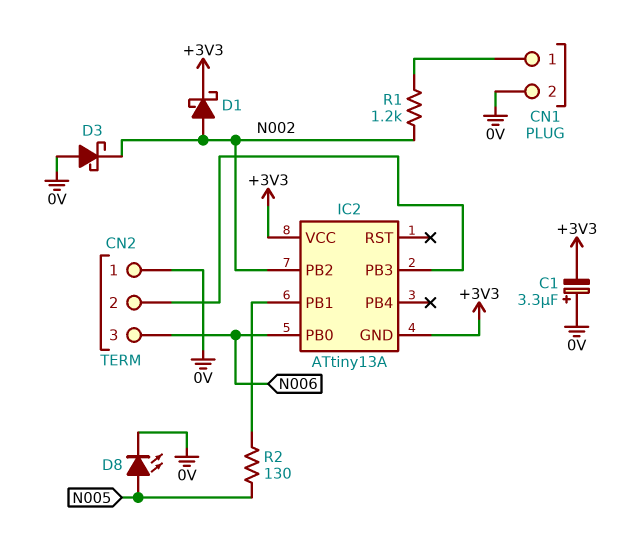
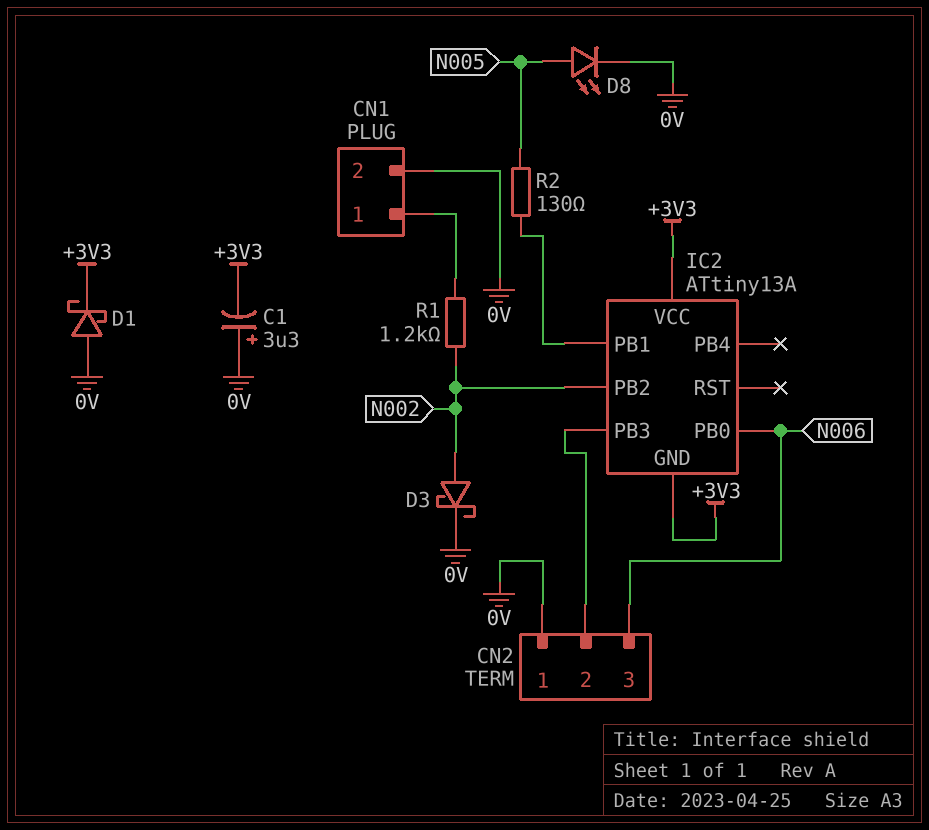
D1: schottky (A N002, K +3V3) -> schottky (A 0V, K +3V3)
D3: schottky (A 0V, K N002) -> schottky (A N002, K 0V)

